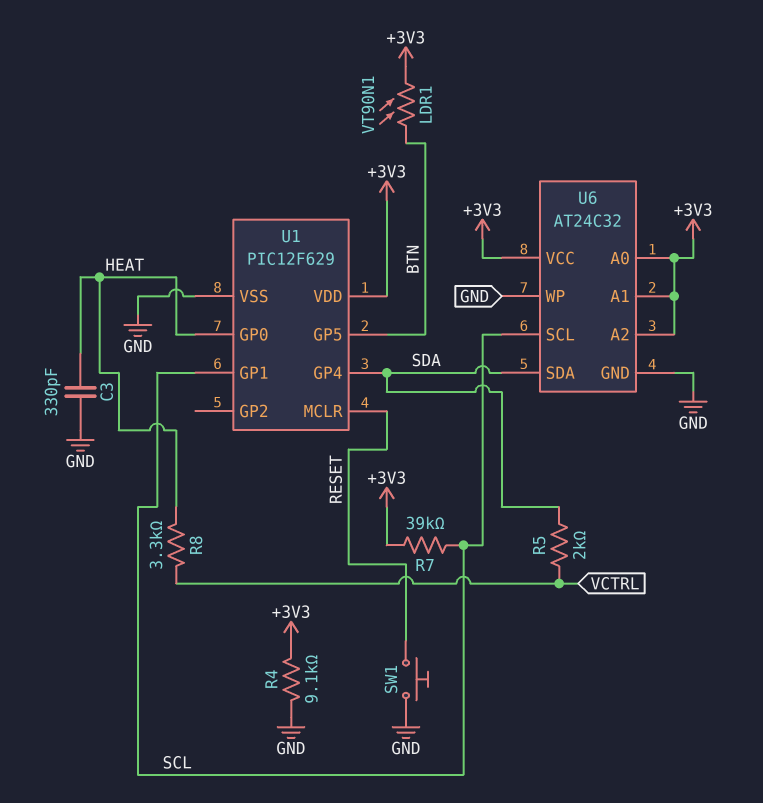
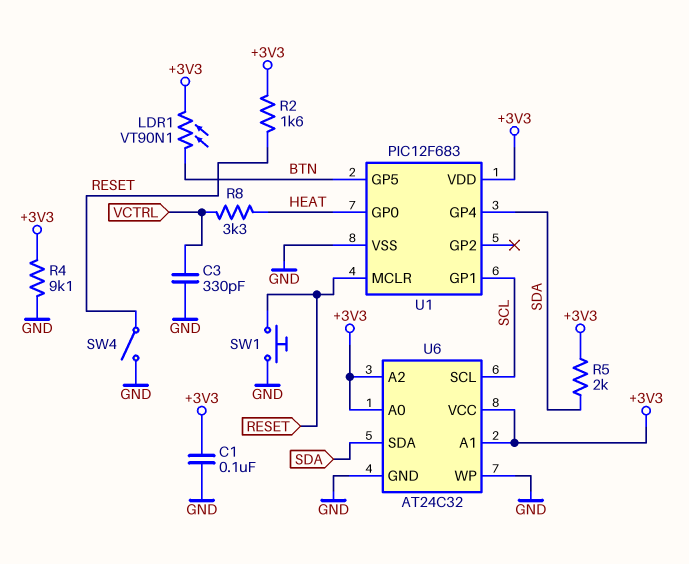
C1: none -> 100nF (+3V3, GND)
C3: 330pF (GND, HEAT) -> 330pF (GND, VCTRL)
R2: none -> 1.6k (+3V3, RESET)
R5: 2k (SDA, VCTRL) -> 2k (+3V3, SDA)
R7: 39k (+3V3, SCL) -> none
SW4: none -> switch (GND, RESET)
U1: PIC12F629 -> PIC12F683

